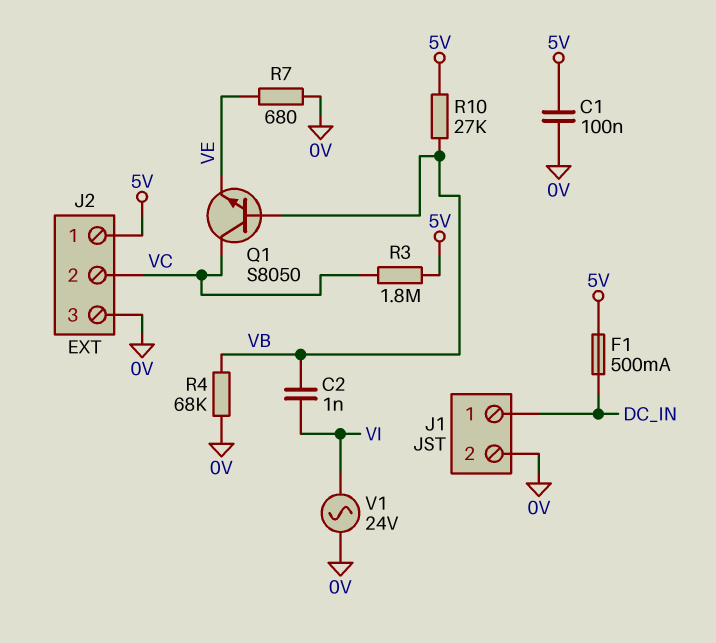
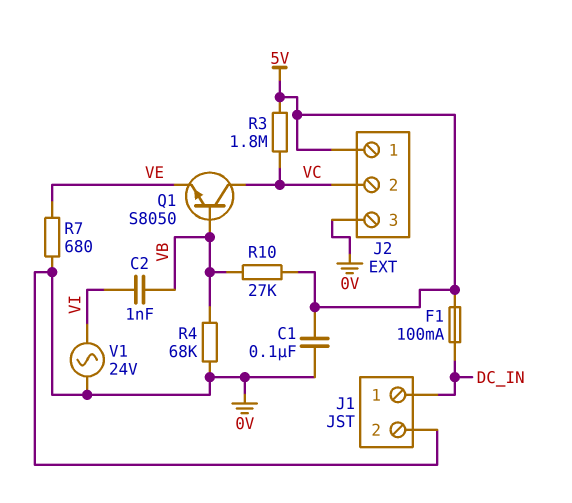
F1: 500mA (5V, DC_IN) -> 100mA (5V, DC_IN)

